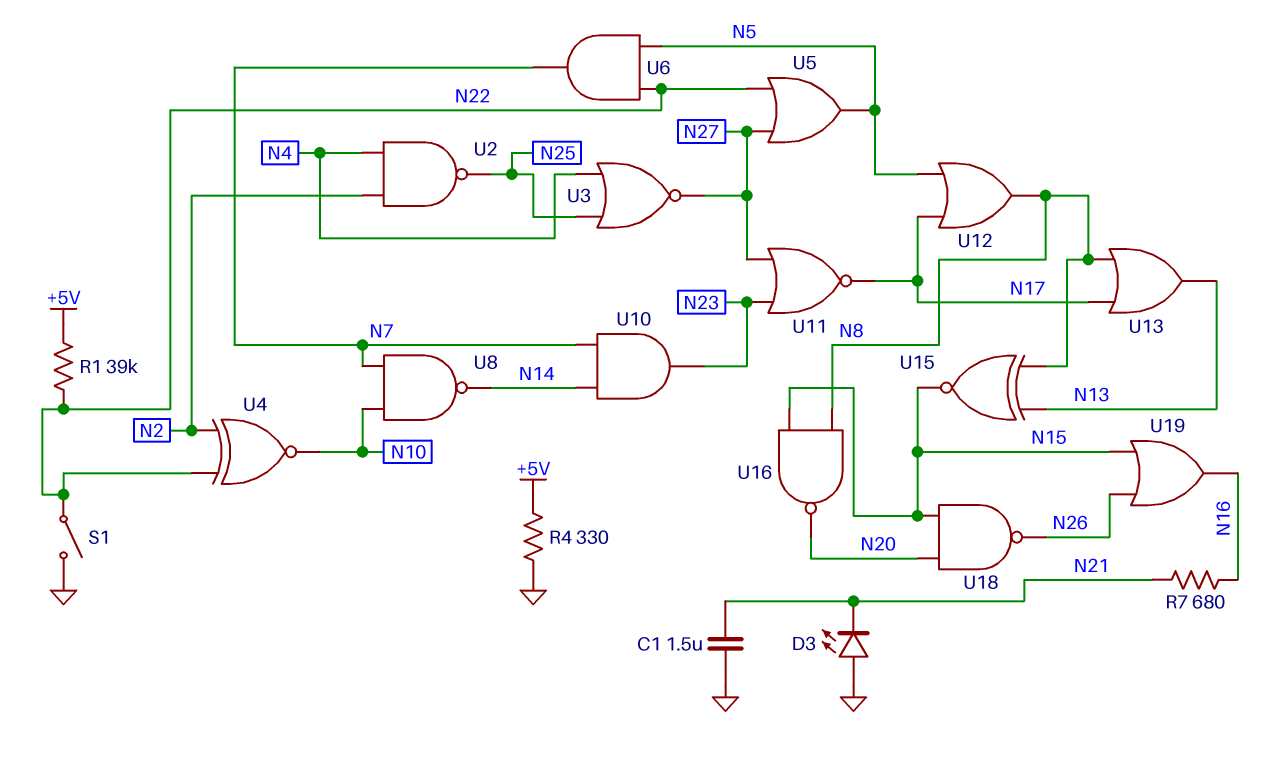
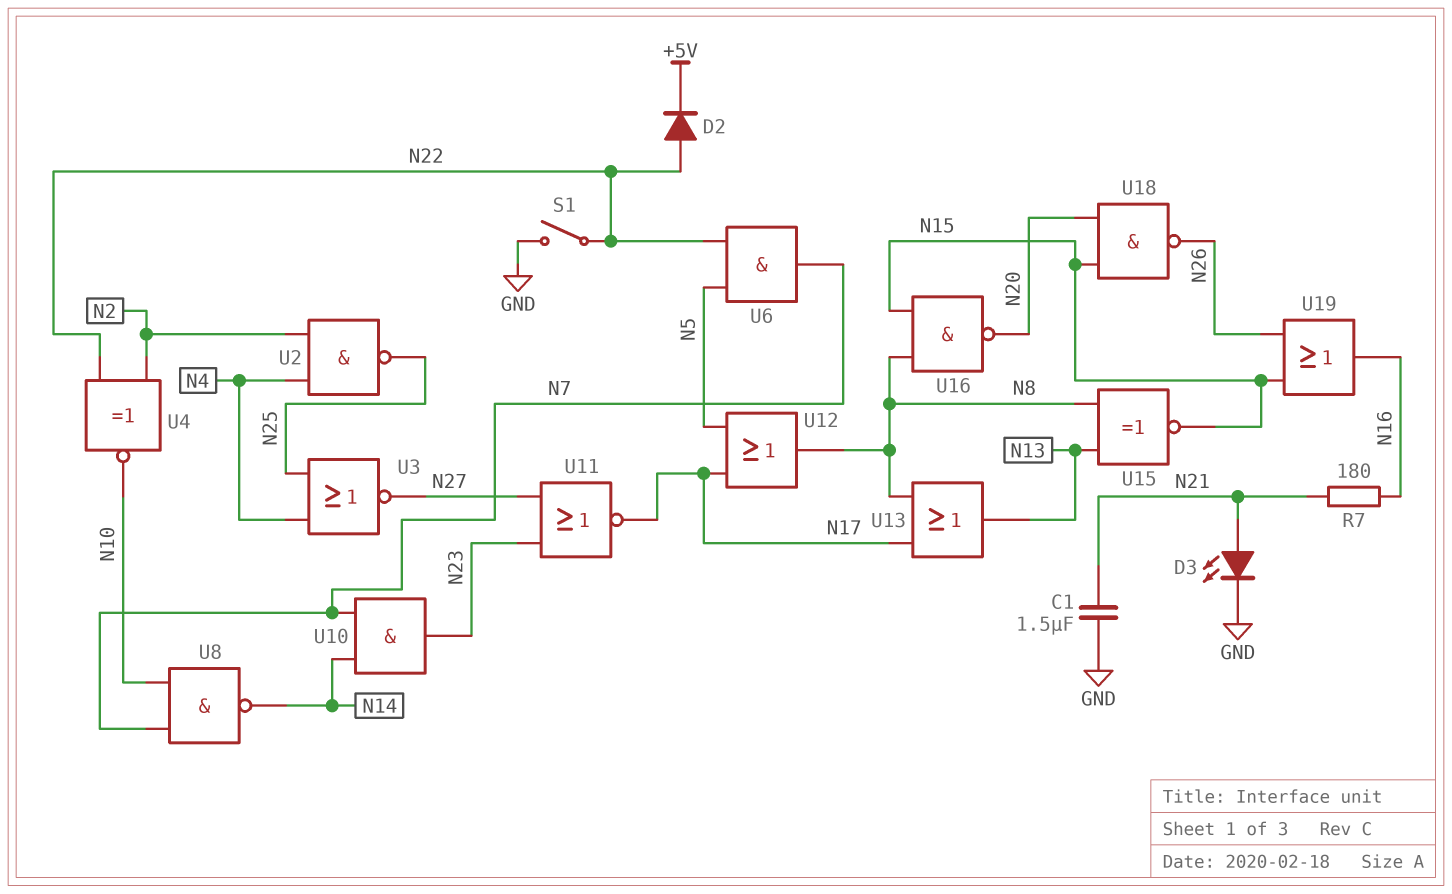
D2: none -> diode (A N22, K +5V)
D3: LED (A GND, K N21) -> LED (A N21, K GND)
R1: 39k (+5V, N22) -> none
R4: 330 (+5V, GND) -> none
R7: 680 (N16, N21) -> 180 (N16, N21)
U5: OR (in N22, in N27, out N5) -> none

